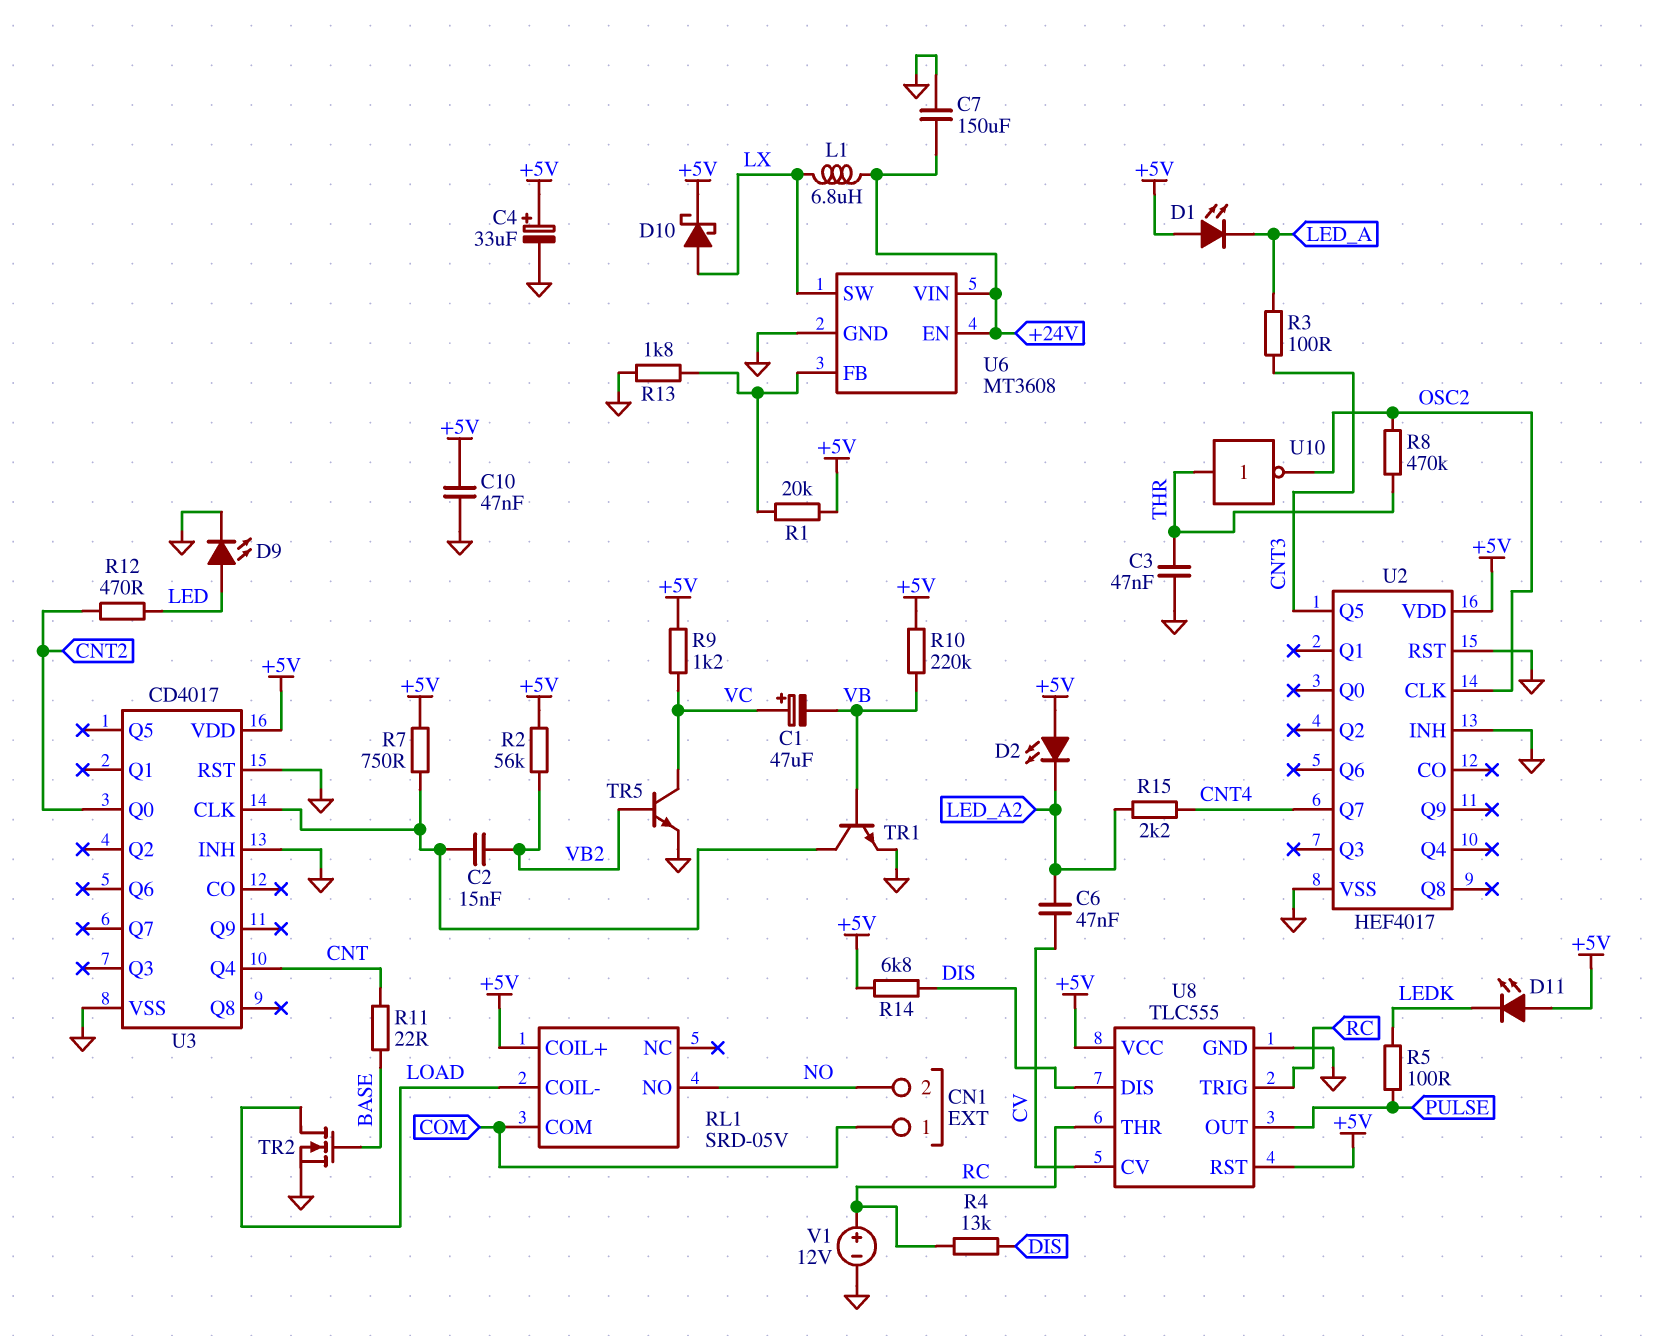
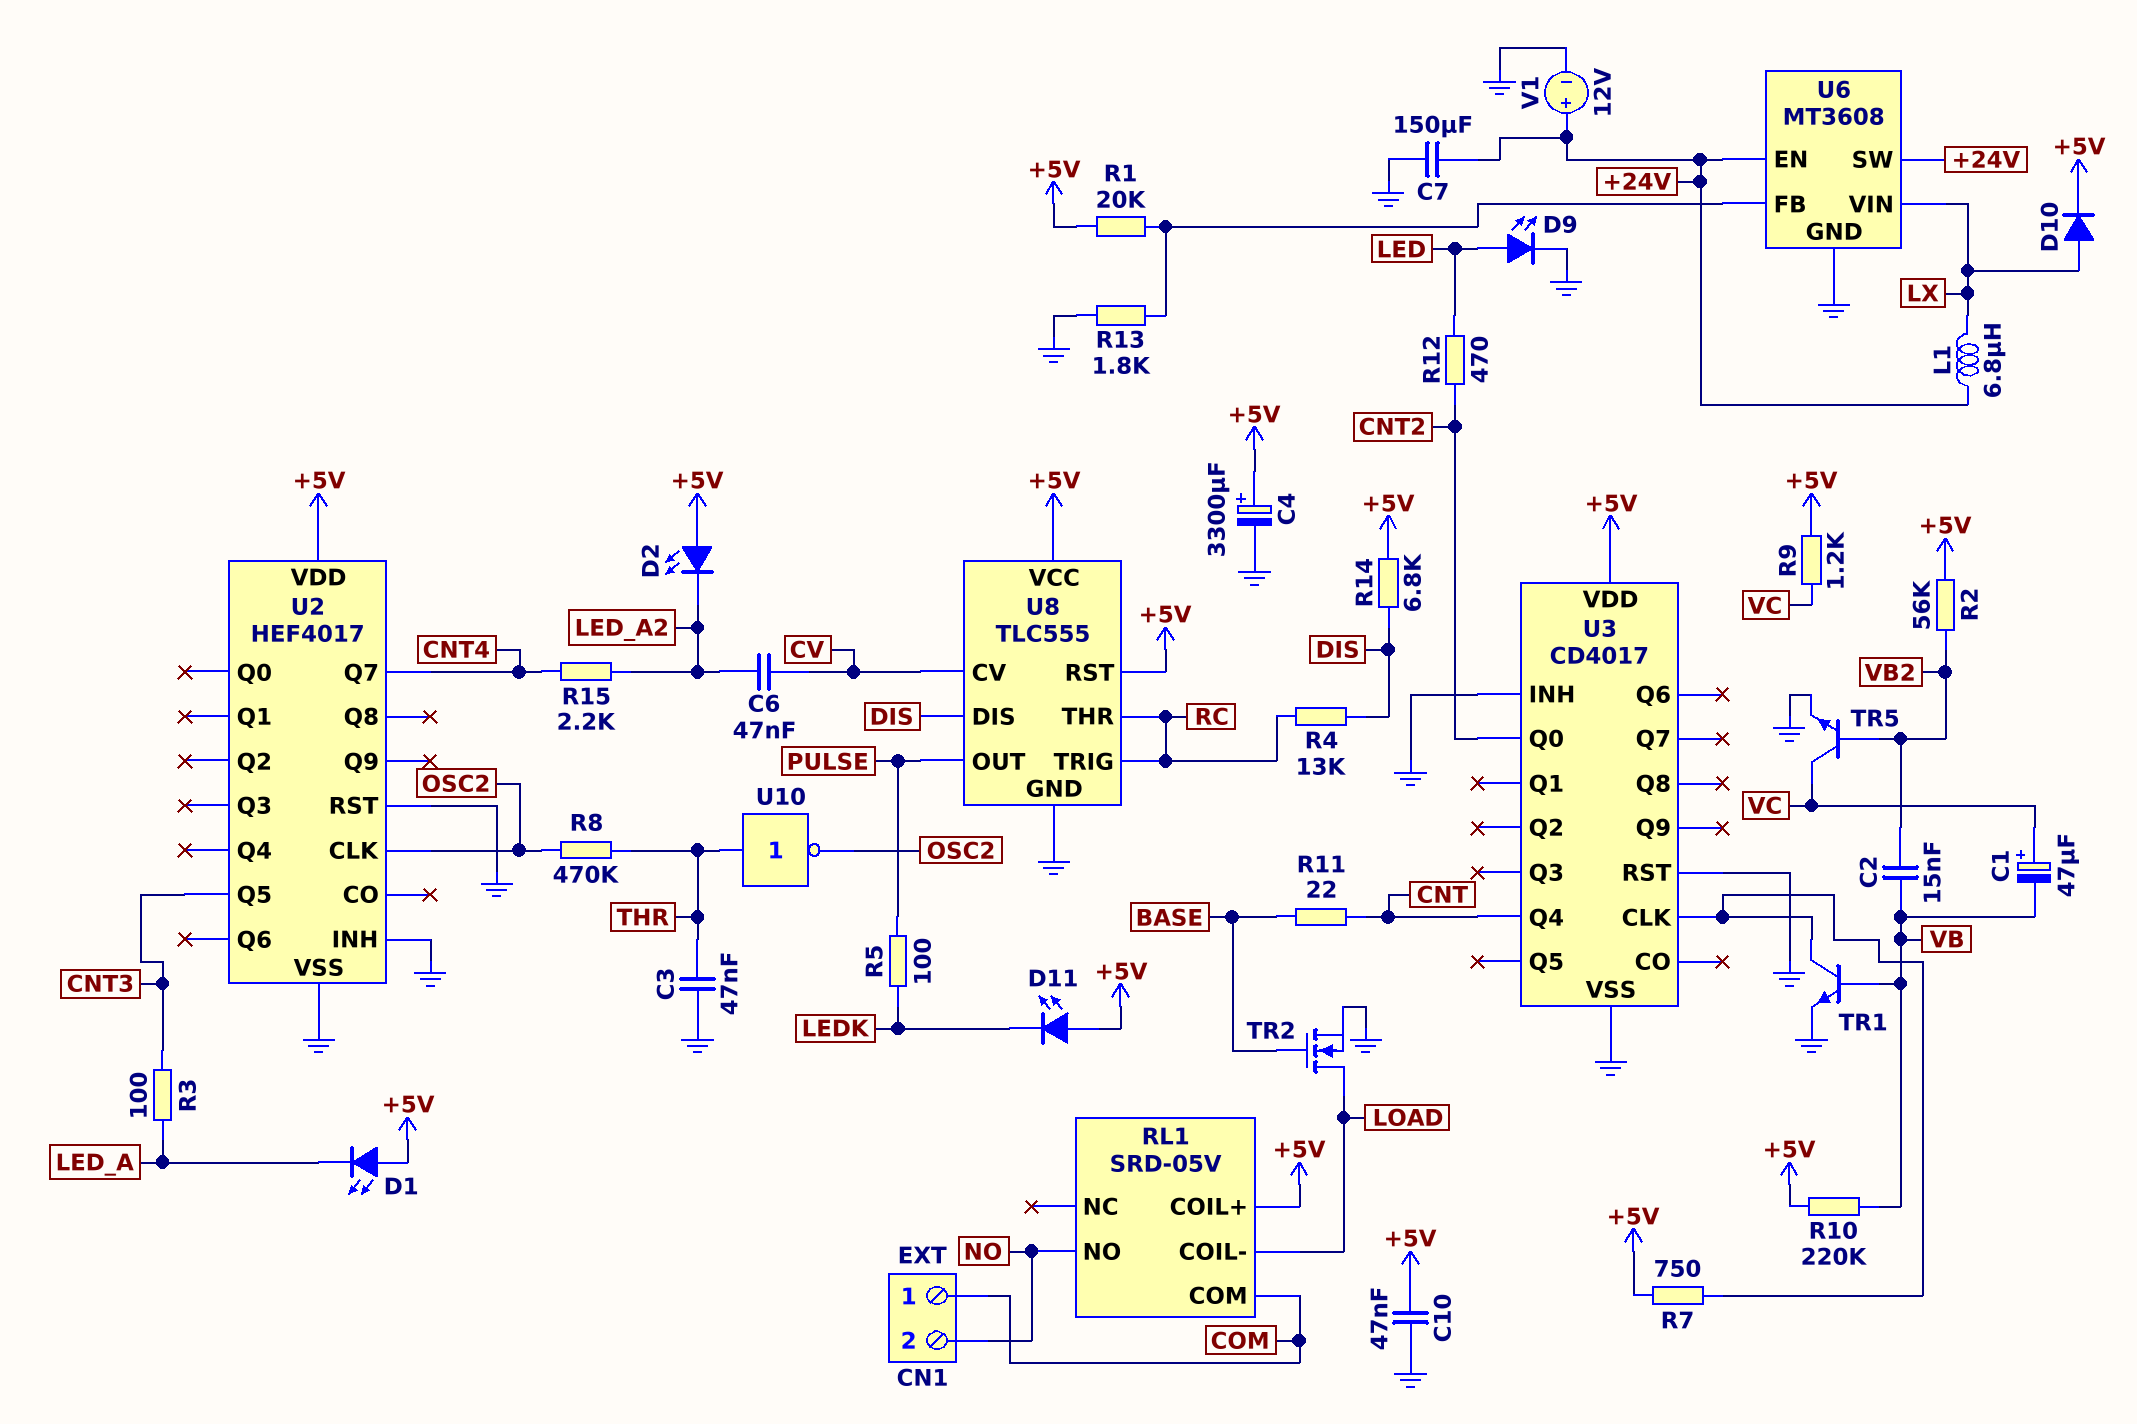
C2: 15nF (U3/CLK, VB2) -> 15nF (VB, VB2)
C4: 33uF (plus +5V, minus GND) -> 3300uF (plus +5V, minus GND)
D10: schottky (A LX, K +5V) -> diode (A LX, K +5V)
U6 pin SW: LX -> +24V
U6 pin VIN: +24V -> LX
V1: 12V (plus RC, minus GND) -> 12V (plus +24V, minus GND)

